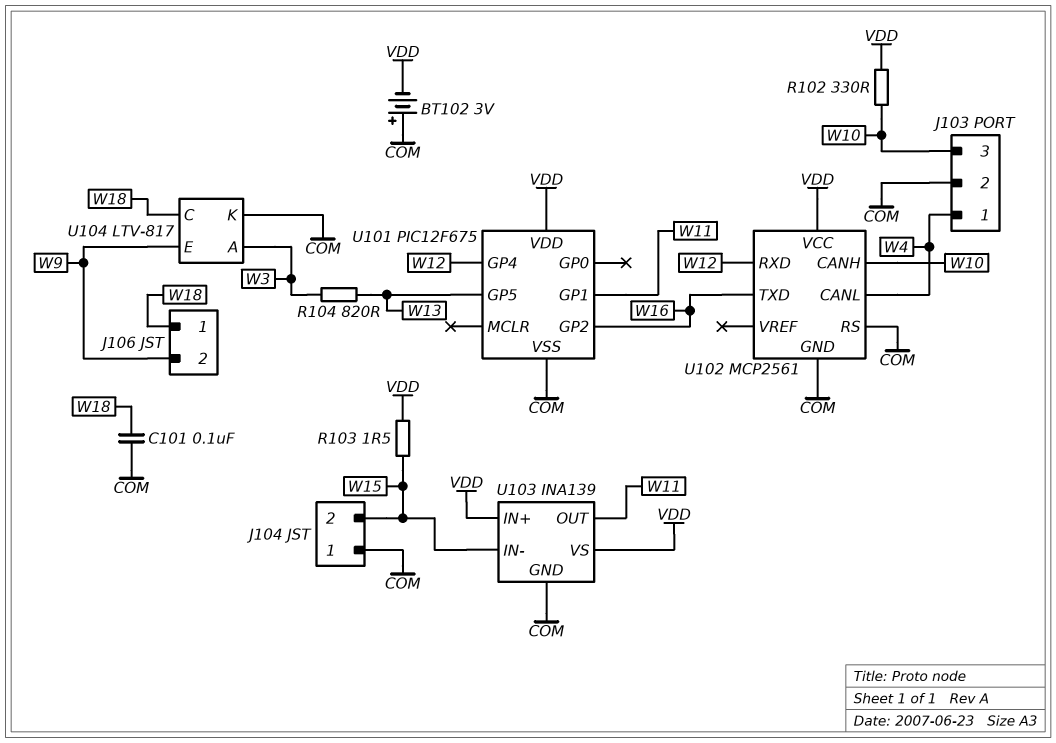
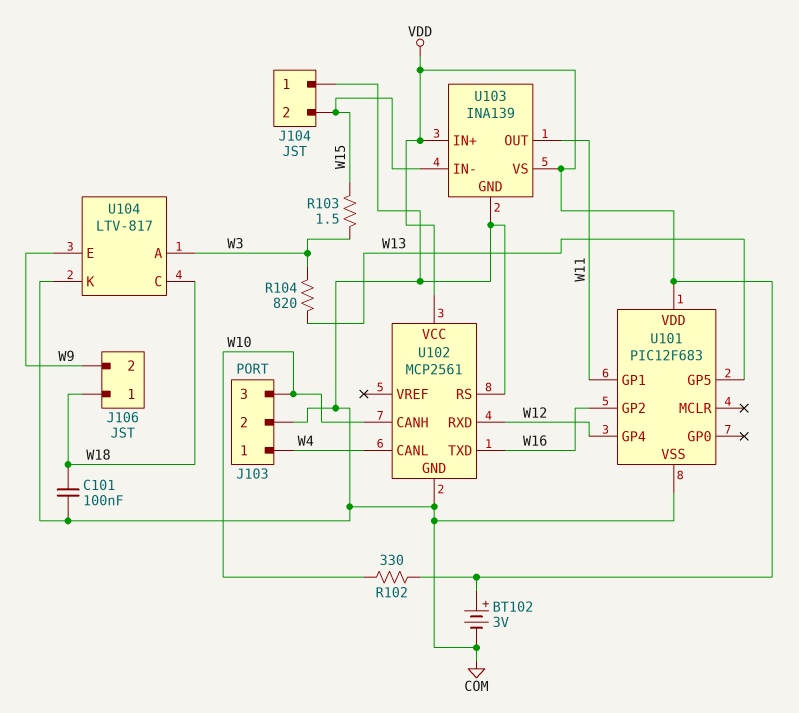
BT102: 3V (plus COM, minus VDD) -> 3V (plus VDD, minus COM)
R103: 1.5 (VDD, W15) -> 1.5 (W3, W15)
U101: PIC12F675 -> PIC12F683

